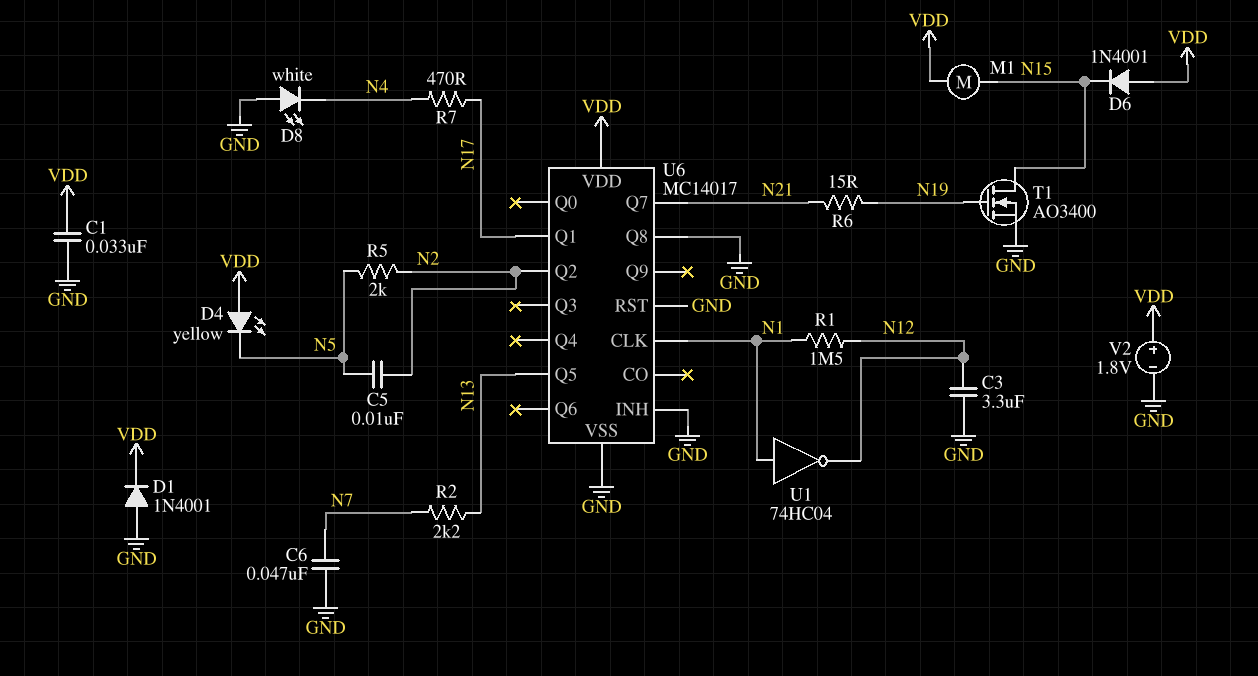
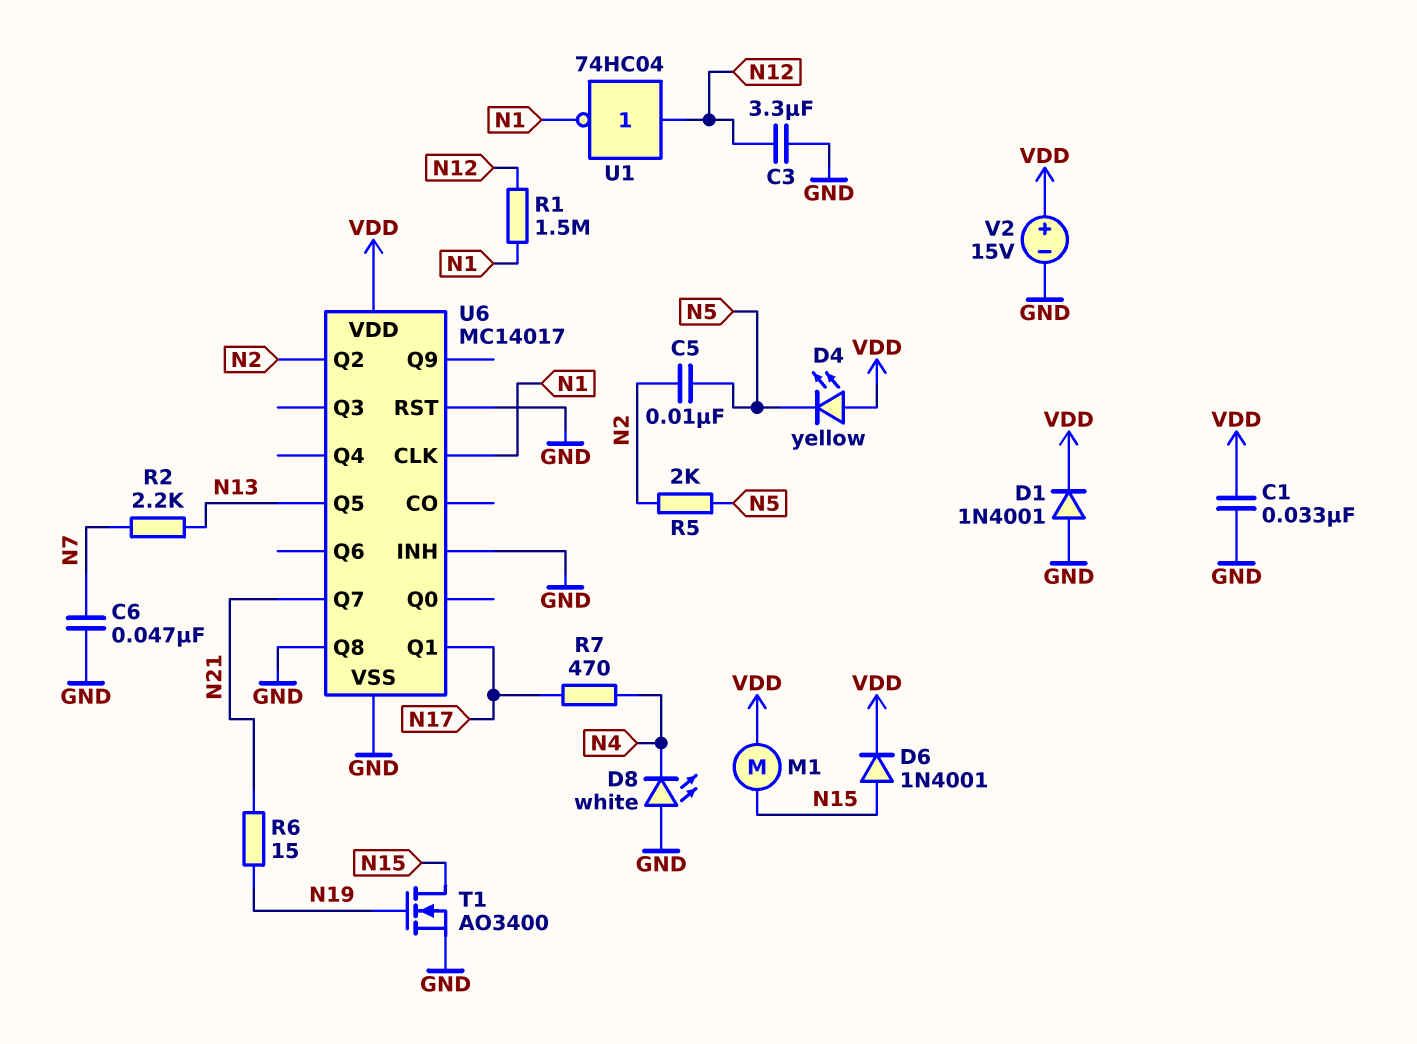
D6: diode 1N4001 (A VDD, K N15) -> diode 1N4001 (A N15, K VDD)
U1: NOT 74HC04 (in N1, out N12) -> NOT 74HC04 (in N12, out N1)
V2: 1.8V (plus VDD, minus GND) -> 15V (plus VDD, minus GND)

